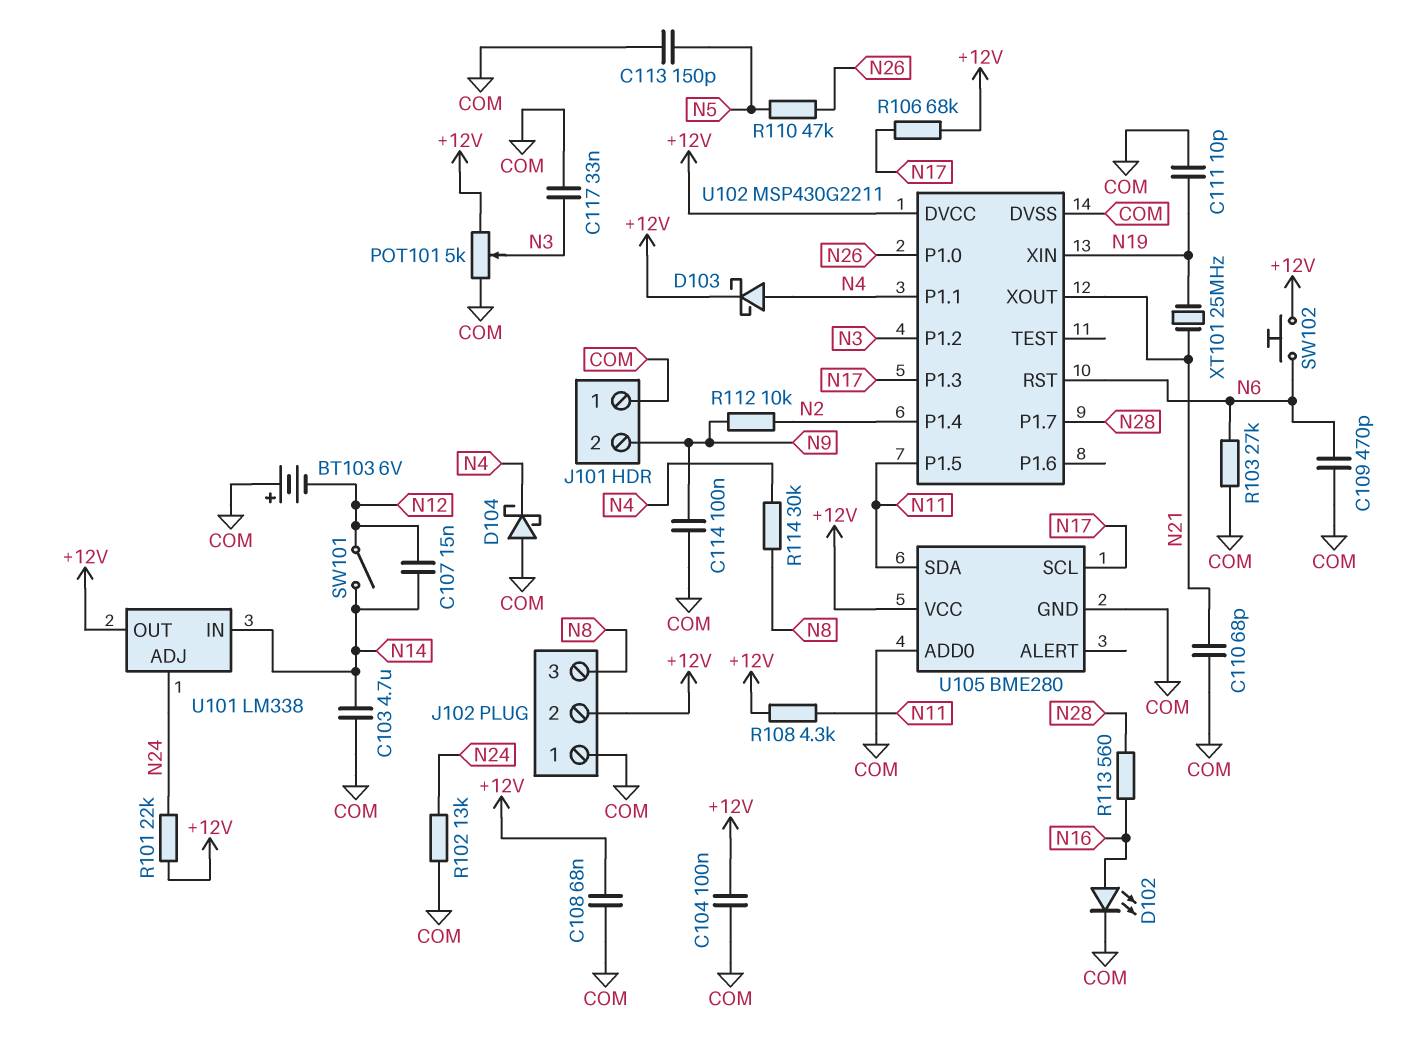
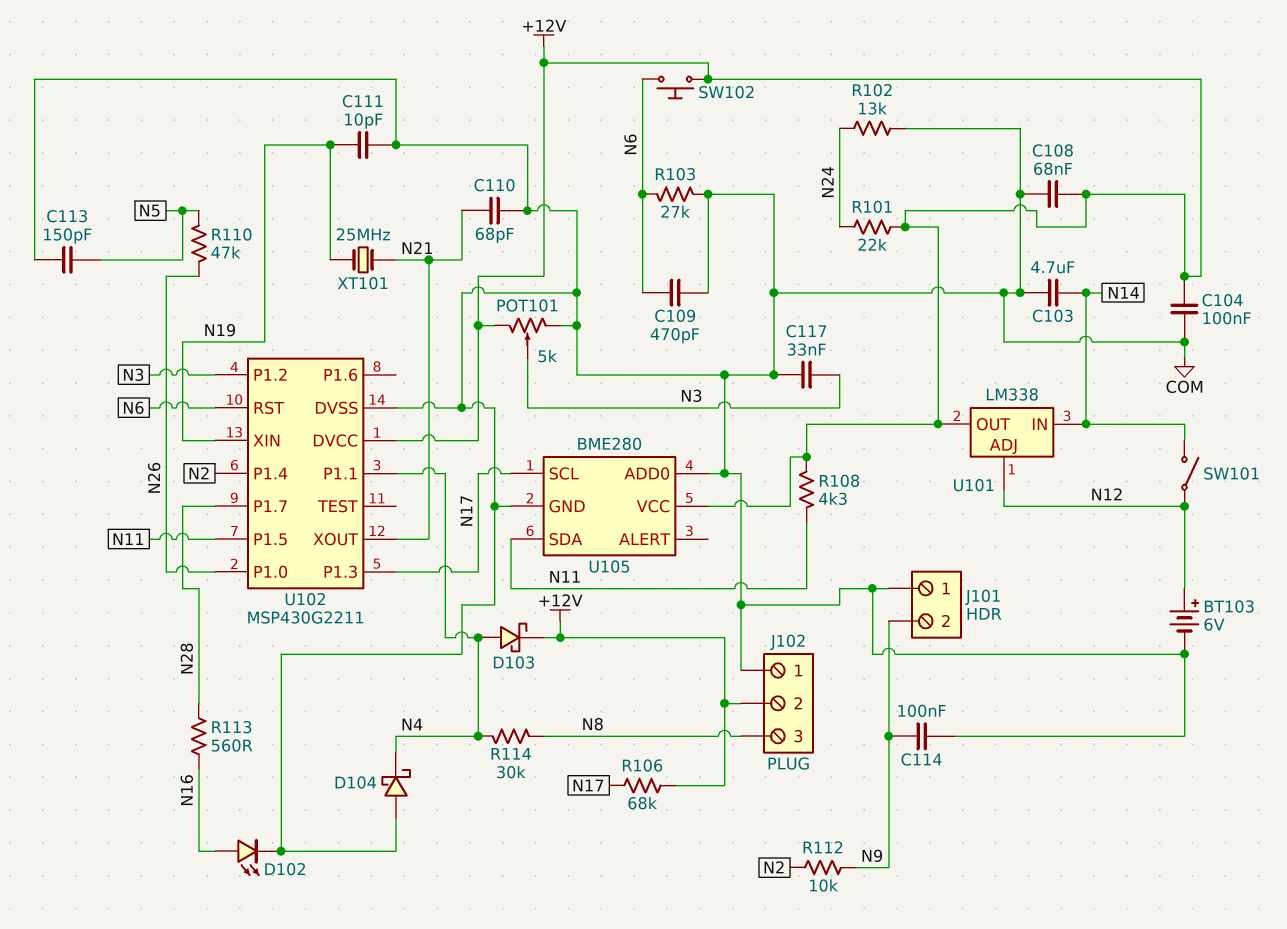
BT103: 6V (plus COM, minus N12) -> 6V (plus N12, minus COM)
C107: 15nF (N12, N14) -> none
U101 pin ADJ: N24 -> N12

